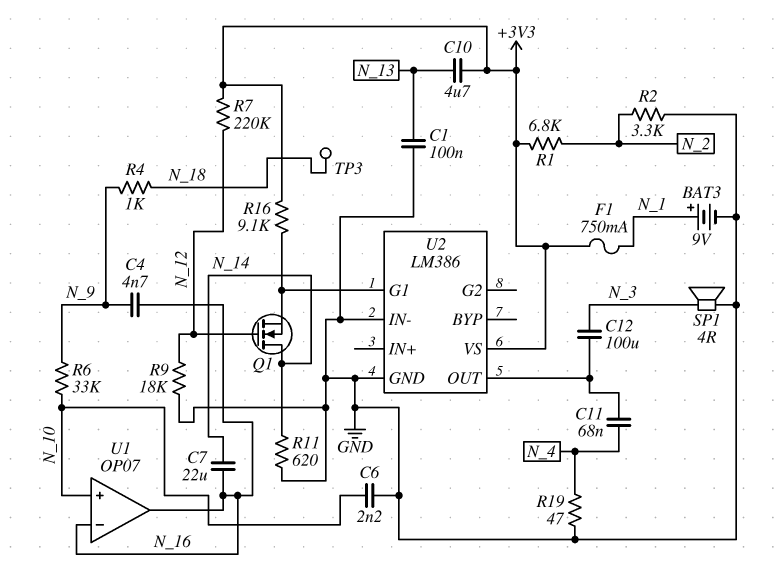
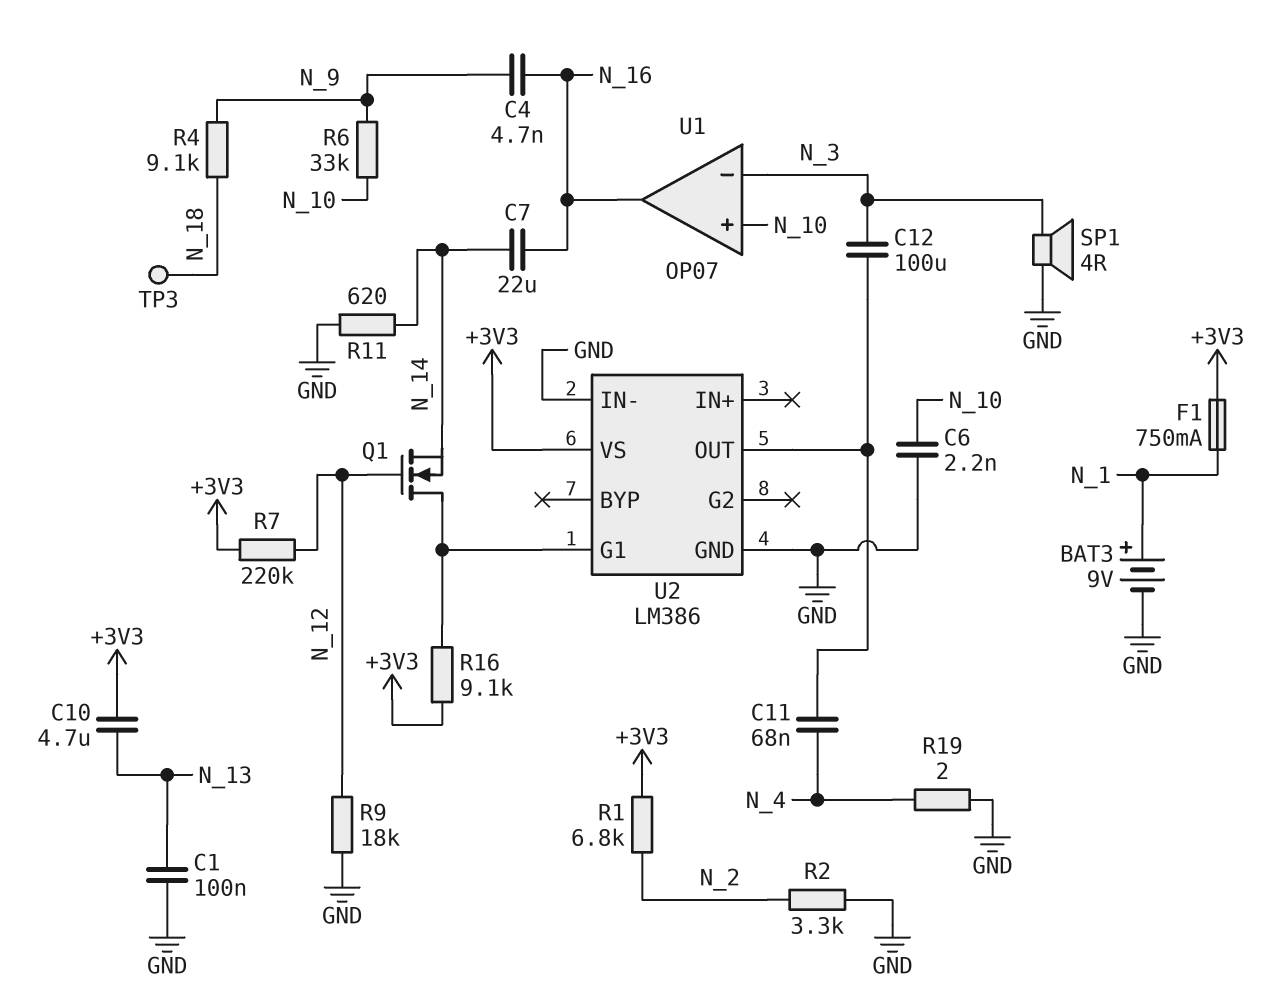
Q1: NMOS (G N_12, D N_14, S U2/G1) -> NMOS (G N_12, D U2/G1, S N_14)
R4: 1k (N_9, N_18) -> 9.1k (N_9, N_18)
R19: 47 (GND, N_4) -> 2 (GND, N_4)
U1 pin in-: N_16 -> N_3

